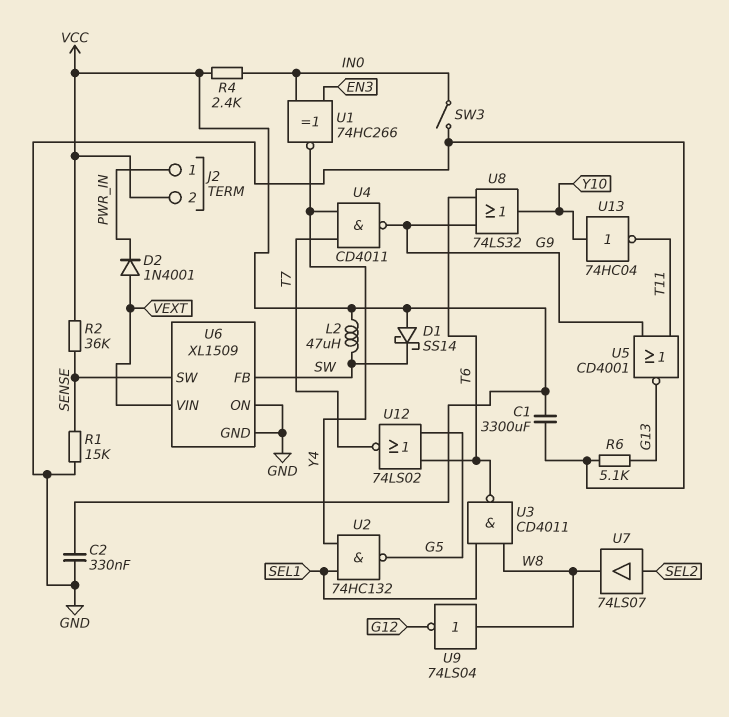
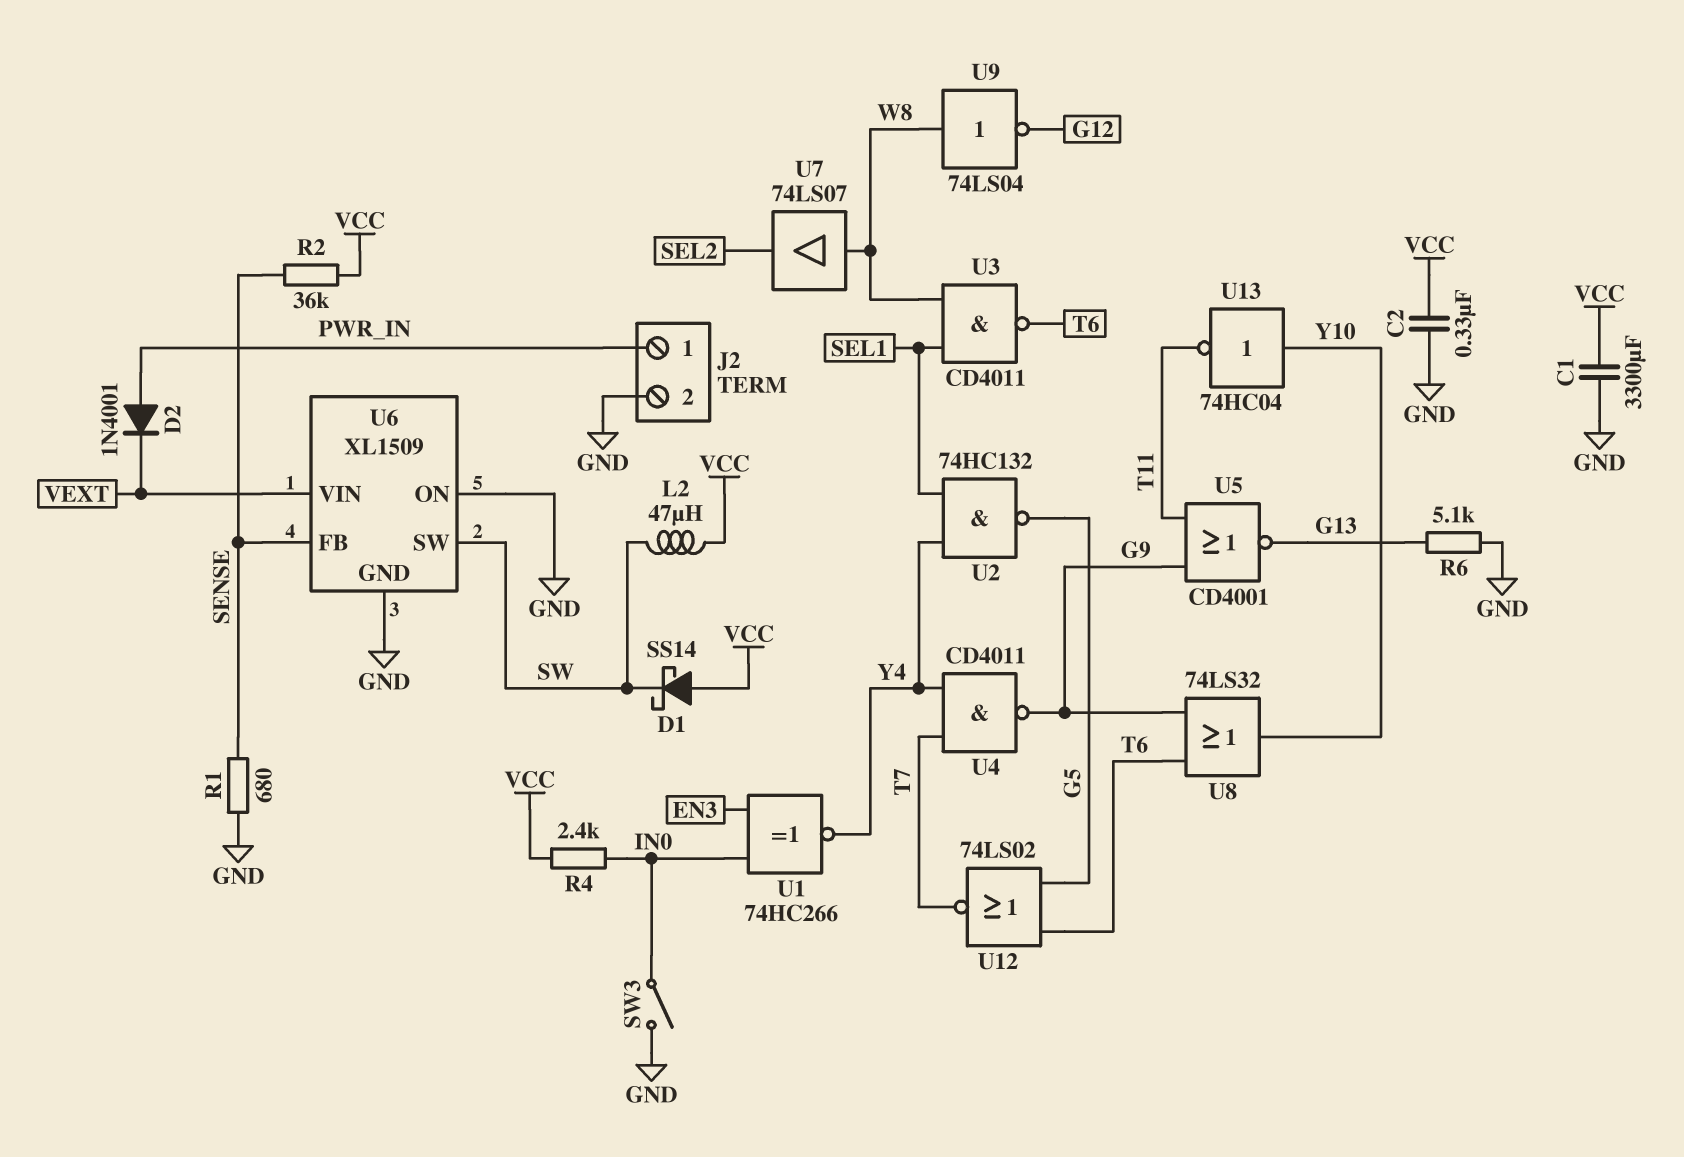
D2: diode 1N4001 (A VEXT, K PWR_IN) -> diode 1N4001 (A PWR_IN, K VEXT)
J2 pin 2: VCC -> GND
R1: 15k (GND, SENSE) -> 680 (GND, SENSE)
U6 pin FB: SW -> SENSE
U6 pin SW: SENSE -> SW
U7: buffer 74LS07 (in SEL2, out W8) -> buffer 74LS07 (in W8, out SEL2)

